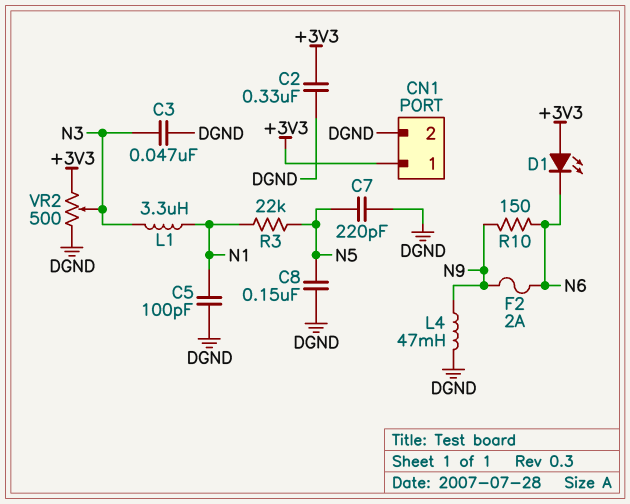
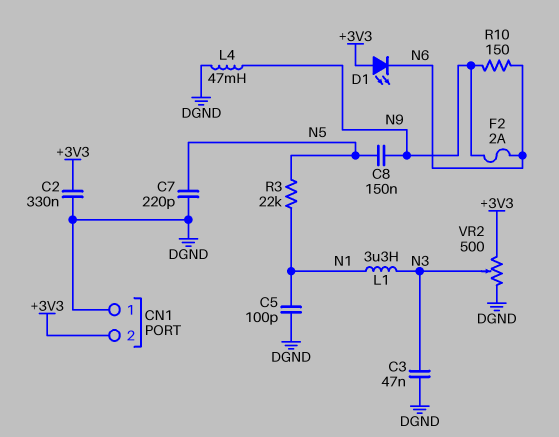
C8: 150nF (DGND, N5) -> 150nF (N5, N9)
CN1 pin 1: +3V3 -> DGND
CN1 pin 2: DGND -> +3V3

